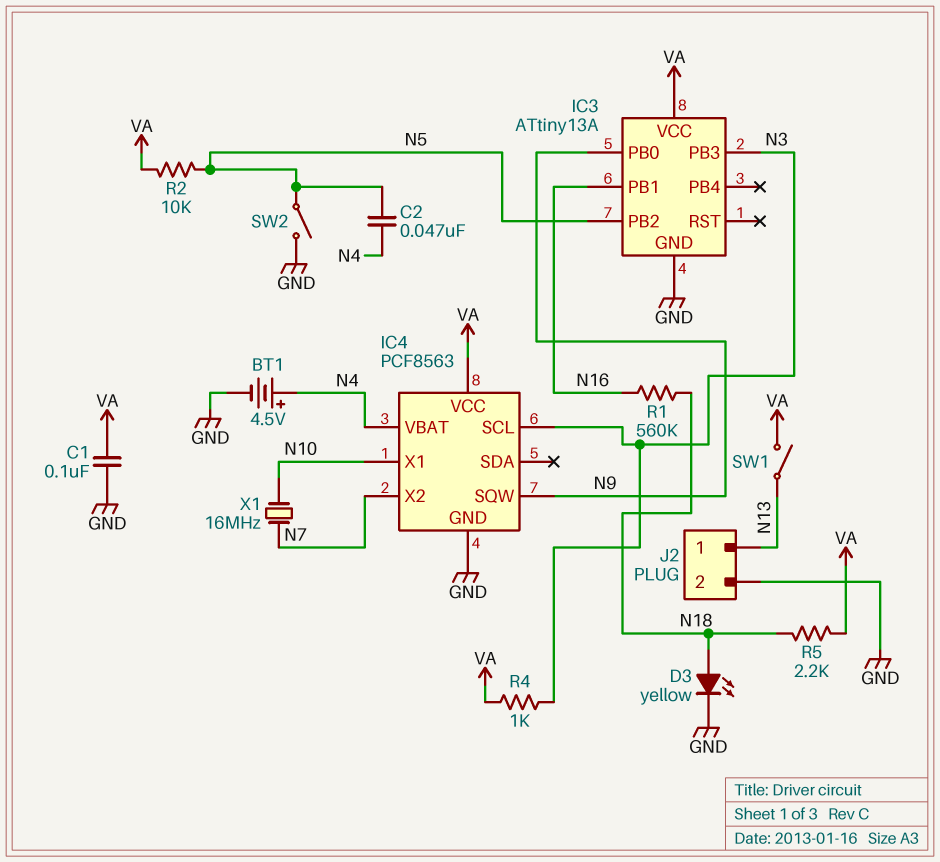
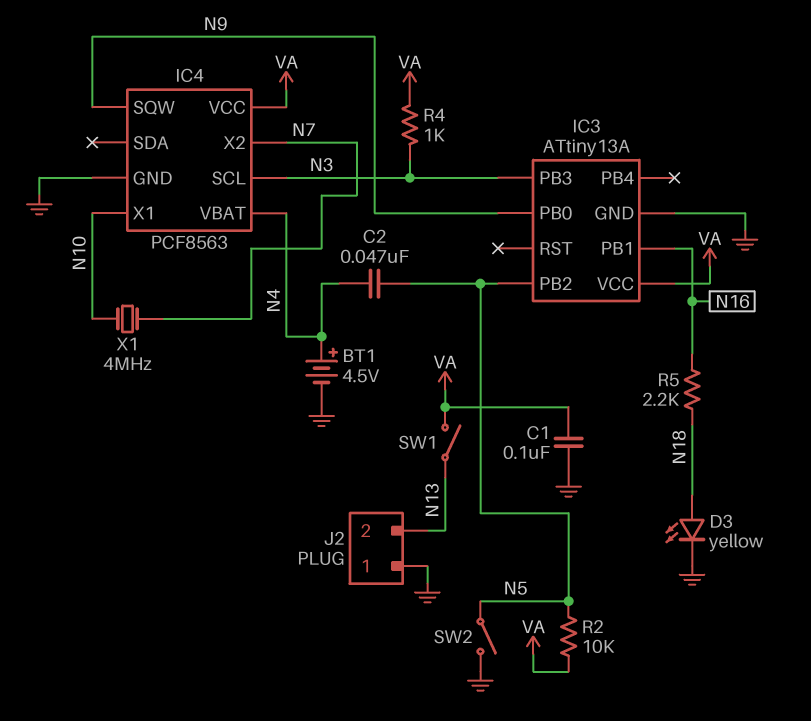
J2 pin 1: N13 -> GND
J2 pin 2: GND -> N13
R1: 560k (N16, N18) -> none
R5: 2.2k (N18, VA) -> 2.2k (N16, N18)
X1: 16MHz (N7, N10) -> 4MHz (N7, N10)

